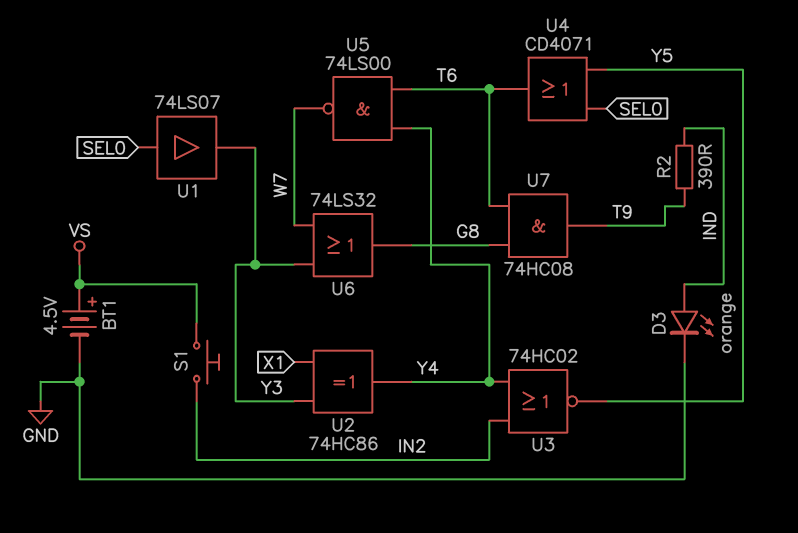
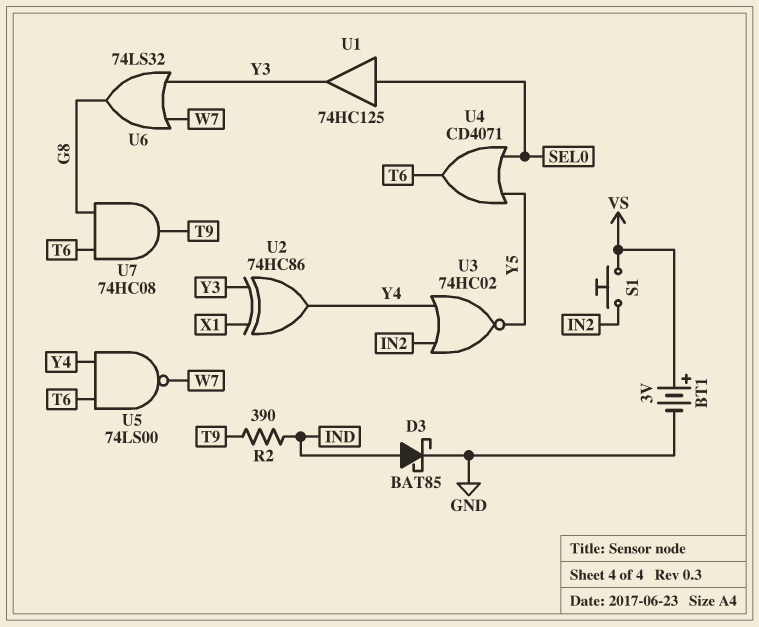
BT1: 4.5V (plus VS, minus GND) -> 3V (plus VS, minus GND)
D3: LED orange (A IND, K GND) -> schottky BAT85 (A IND, K GND)
U1: buffer 74LS07 (in SEL0, out Y3) -> buffer 74HC125 (in SEL0, out Y3)

